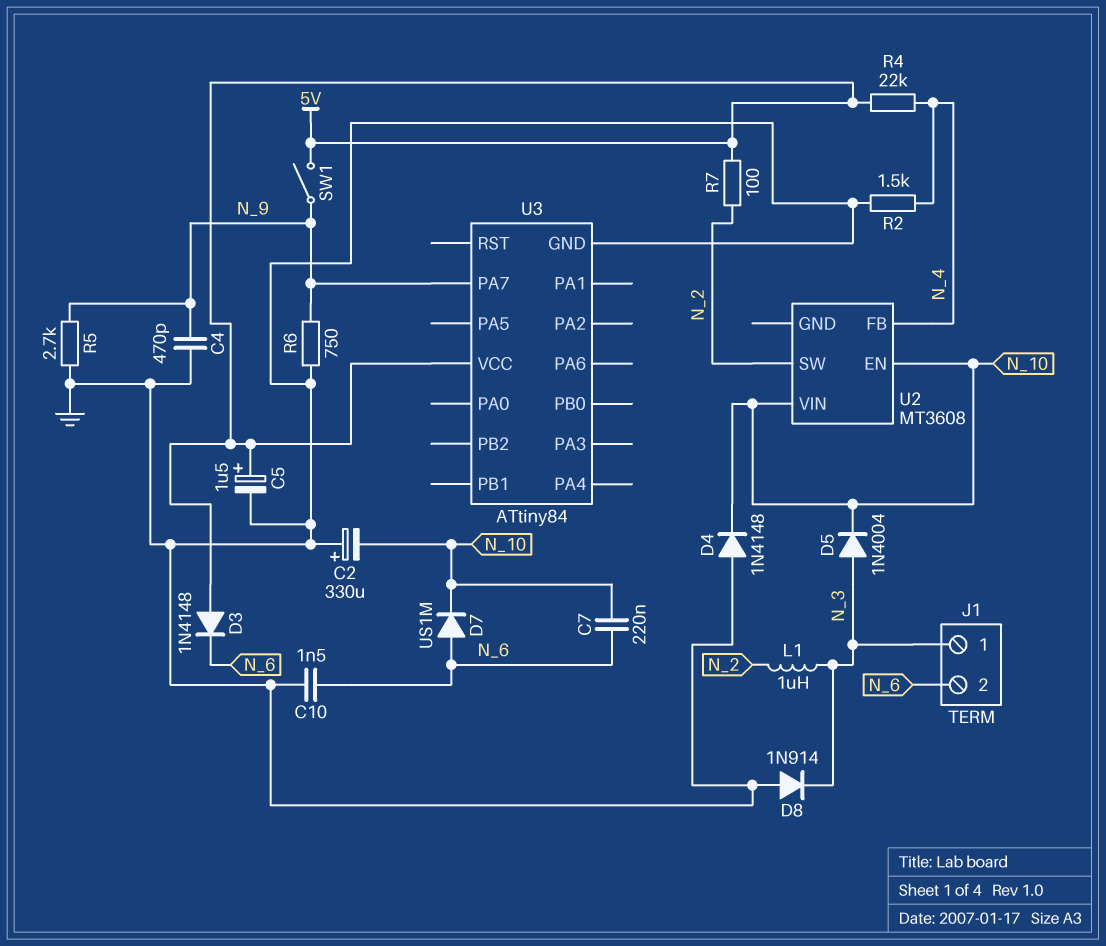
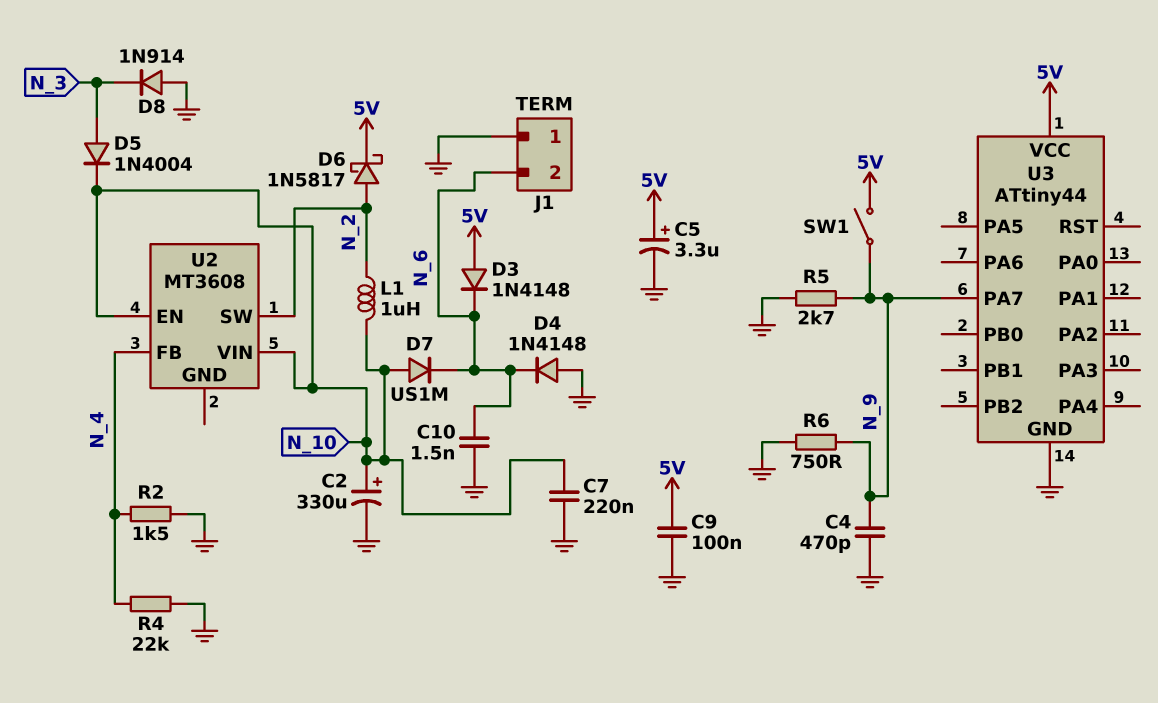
C2: 330uF (plus GND, minus N_10) -> 330uF (plus N_10, minus GND)
C5: 1.5uF (plus 5V, minus GND) -> 3.3uF (plus 5V, minus GND)
C7: 220nF (N_6, N_10) -> 220nF (GND, N_10)
C9: none -> 100nF (5V, GND)
D4: diode 1N4148 (A GND, K N_10) -> diode 1N4148 (A GND, K N_6)
D6: none -> schottky 1N5817 (A N_2, K 5V)
D7: diode US1M (A N_6, K N_10) -> diode US1M (A N_10, K N_6)
J1 pin 1: N_3 -> GND
L1: 1uH (N_2, N_3) -> 1uH (N_2, N_10)
R4: 22k (5V, N_4) -> 22k (GND, N_4)
R7: 100 (5V, N_2) -> none
U3: ATtiny84 -> ATtiny44

